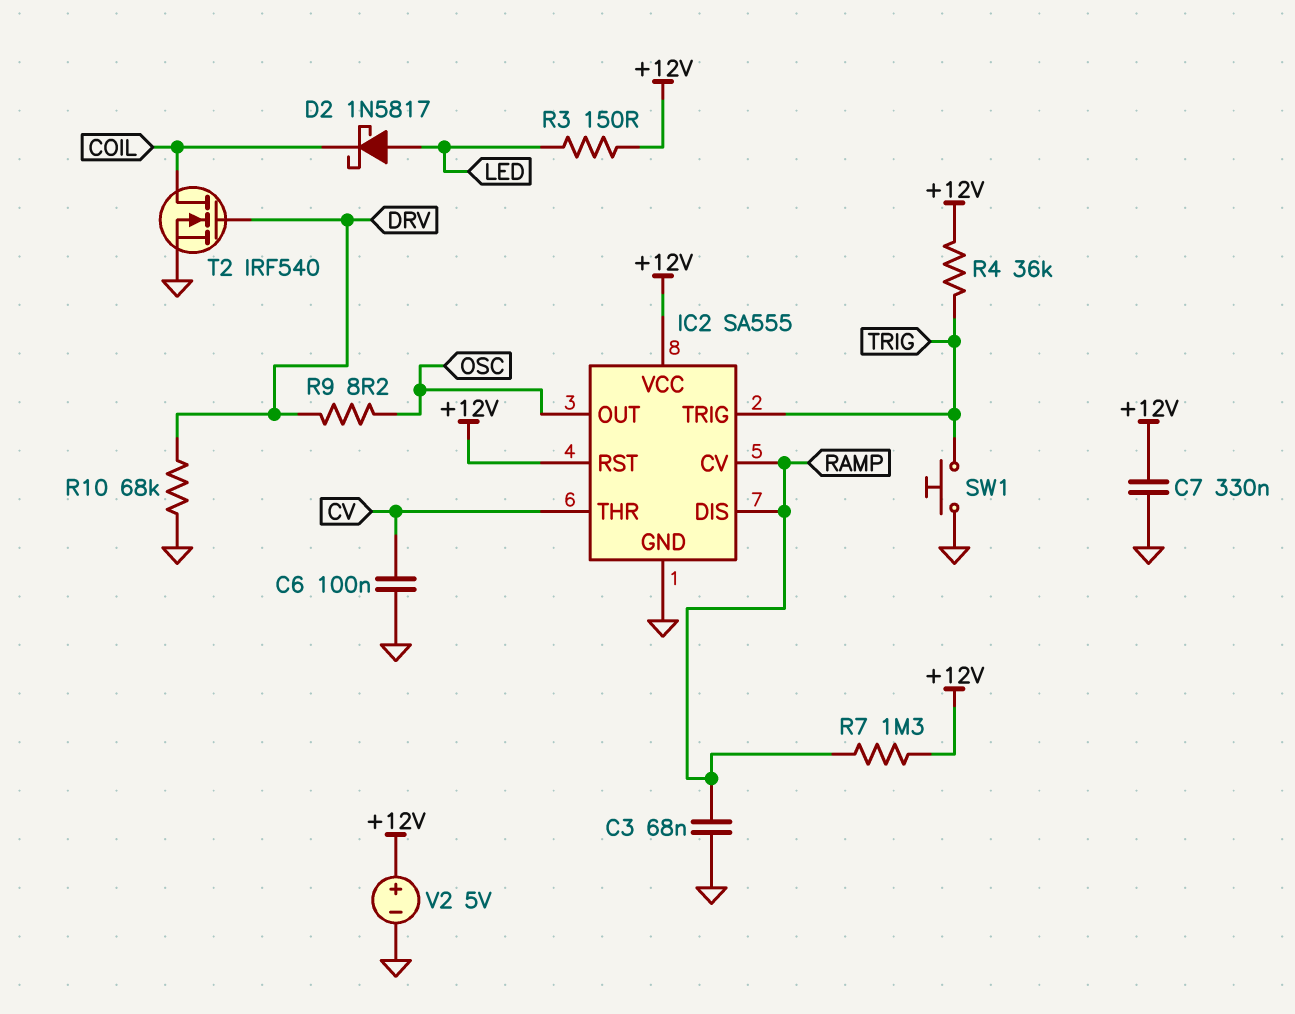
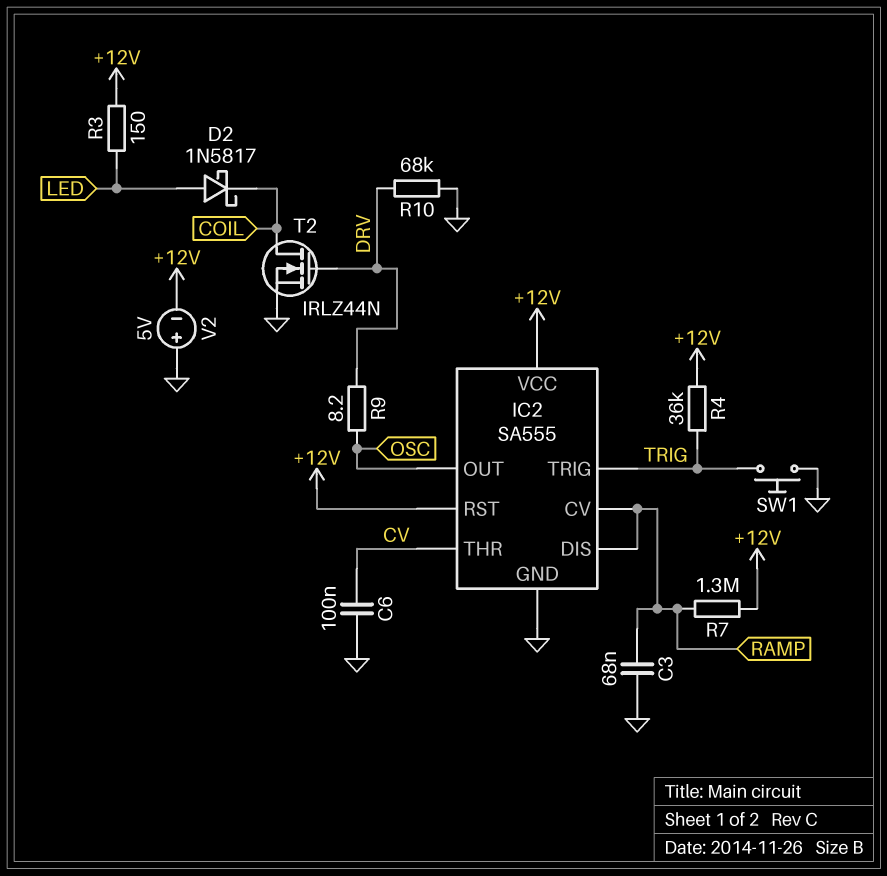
C7: 330nF (+12V, GND) -> none
T2: NMOS IRF540 (G DRV, D COIL, S GND) -> NMOS IRLZ44N (G DRV, D COIL, S GND)
V2: 5V (plus +12V, minus GND) -> 5V (plus GND, minus +12V)

